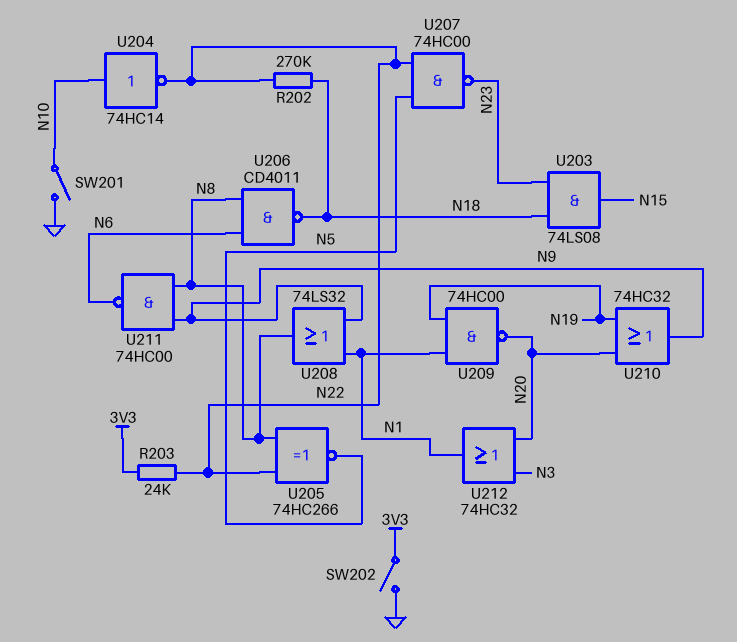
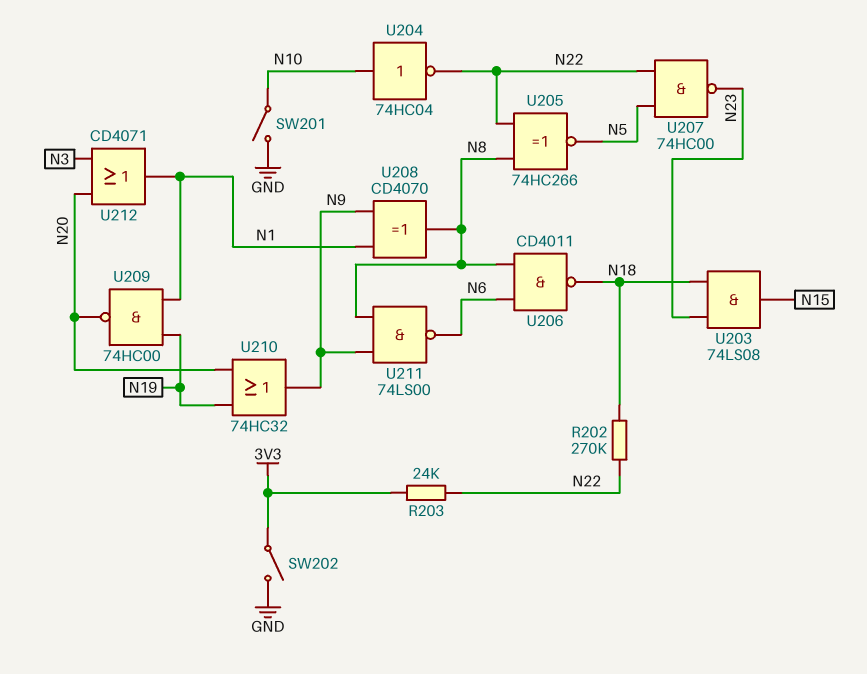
U204: NOT 74HC14 (in N10, out N22) -> NOT 74HC04 (in N10, out N22)
U208: OR 74LS32 (in N1, in N9, out N8) -> XOR CD4070 (in N1, in N9, out N8)
U211: NAND 74HC00 (in N8, in N9, out N6) -> NAND 74LS00 (in N8, in N9, out N6)
U212: OR 74HC32 (in N3, in N20, out N1) -> OR CD4071 (in N3, in N20, out N1)

